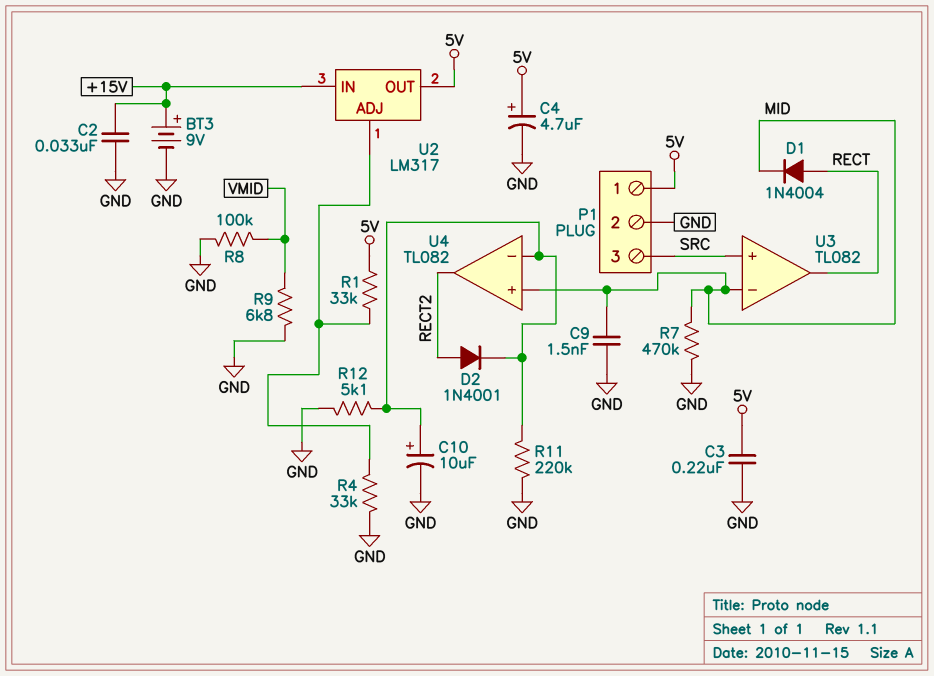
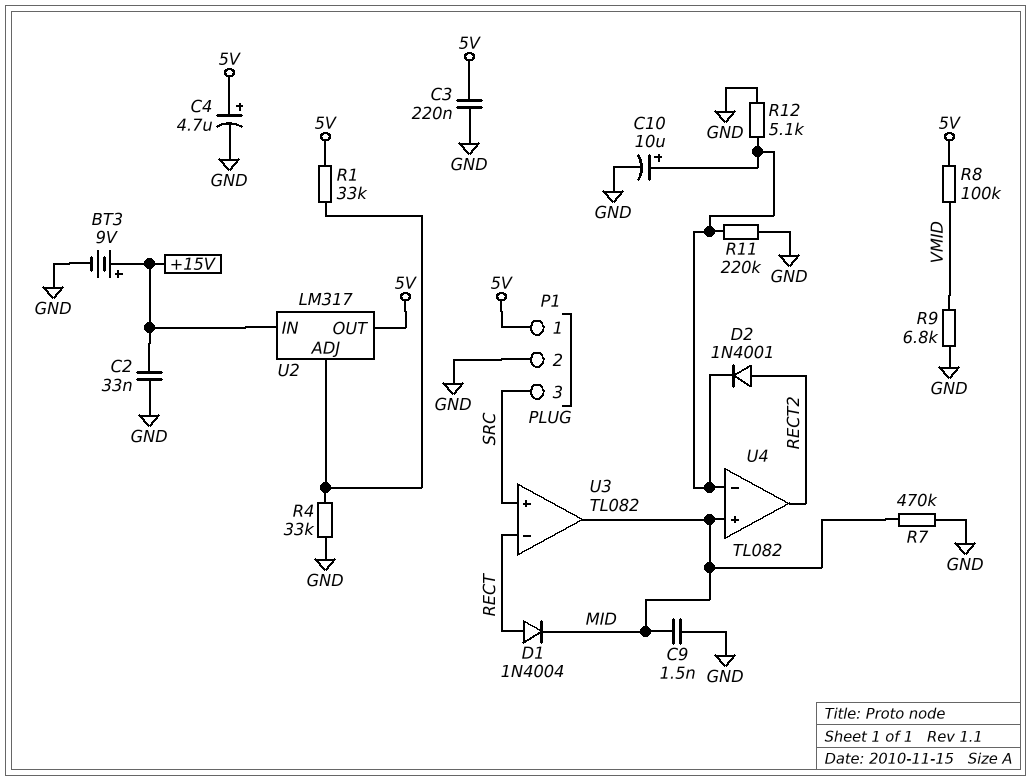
R8: 100k (GND, VMID) -> 100k (5V, VMID)
U3 pin in-: MID -> RECT
U3 pin out: RECT -> MID

